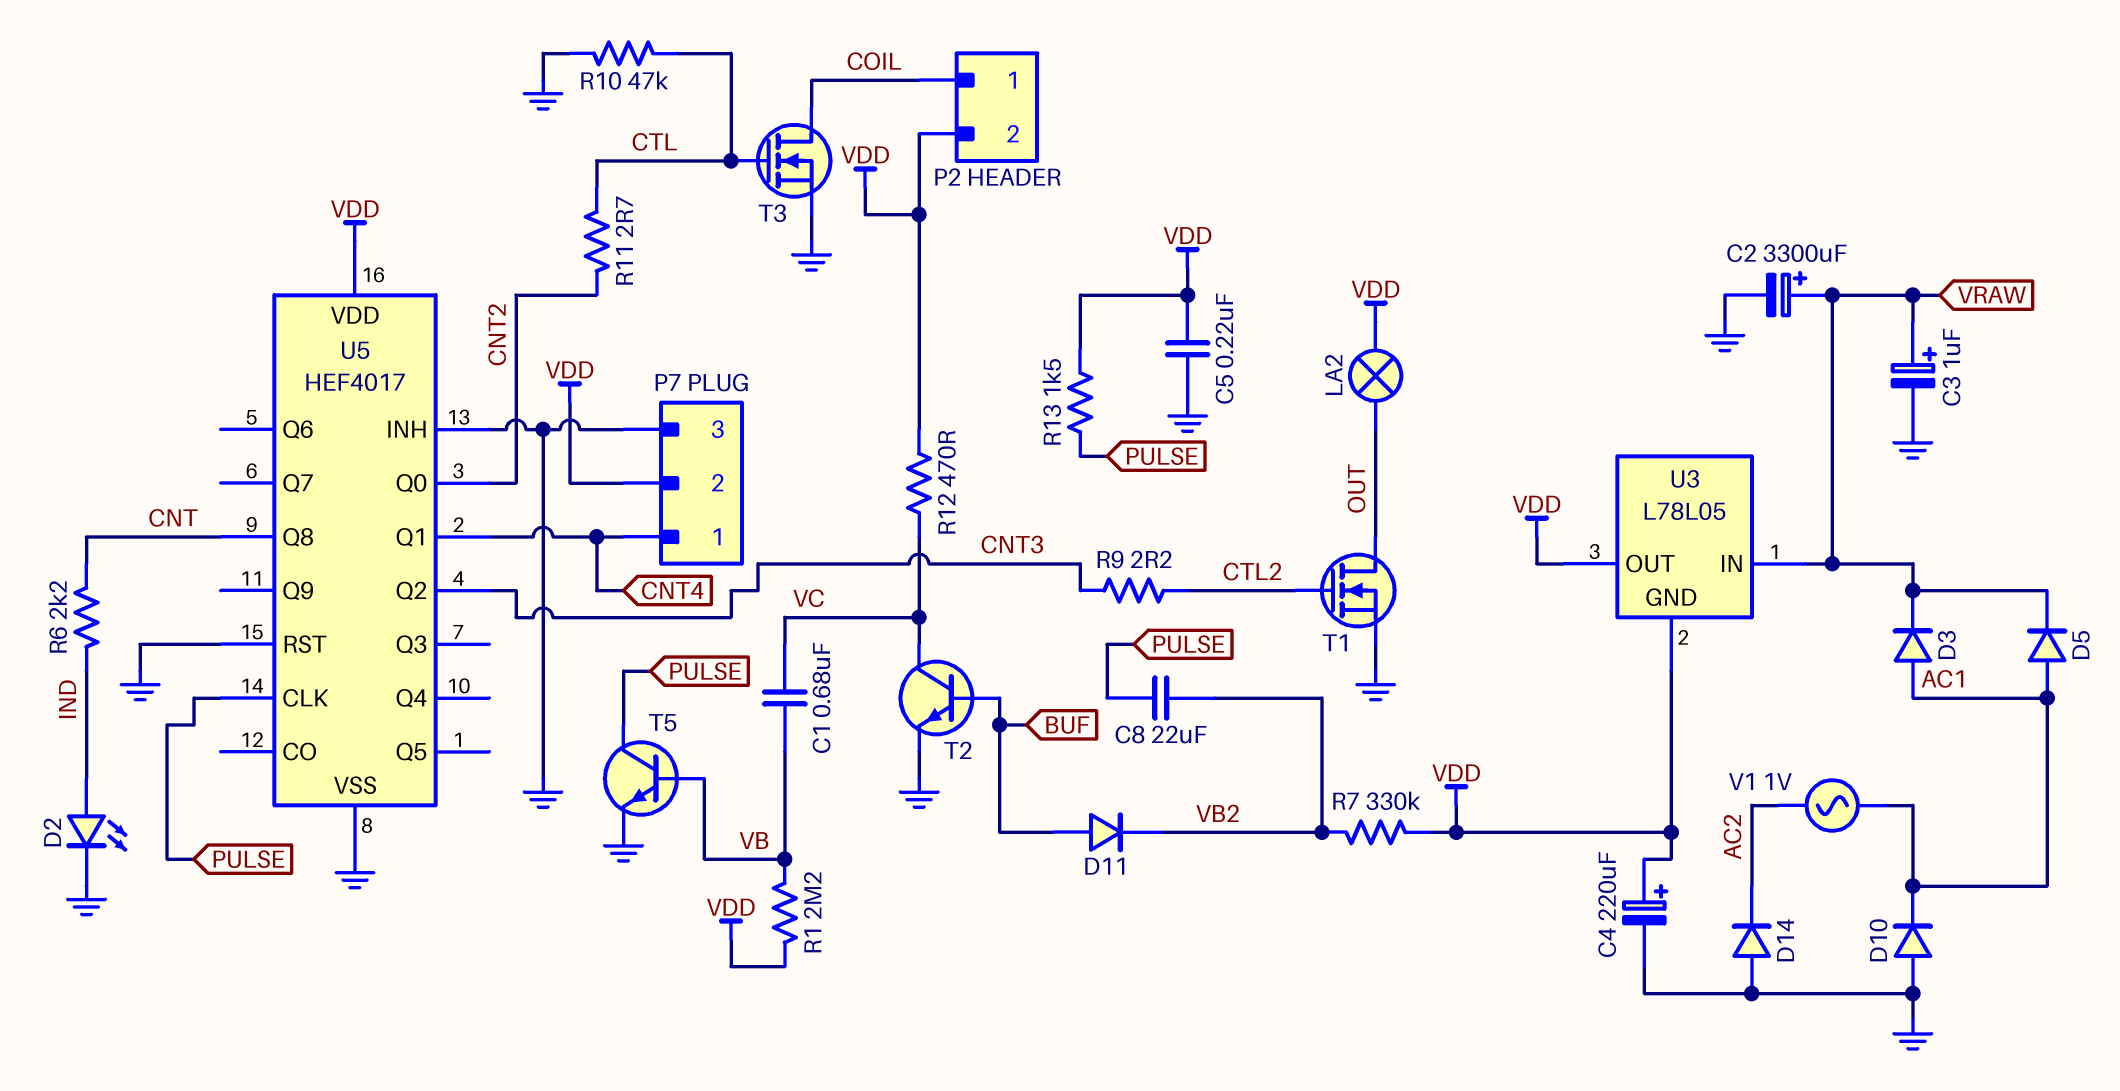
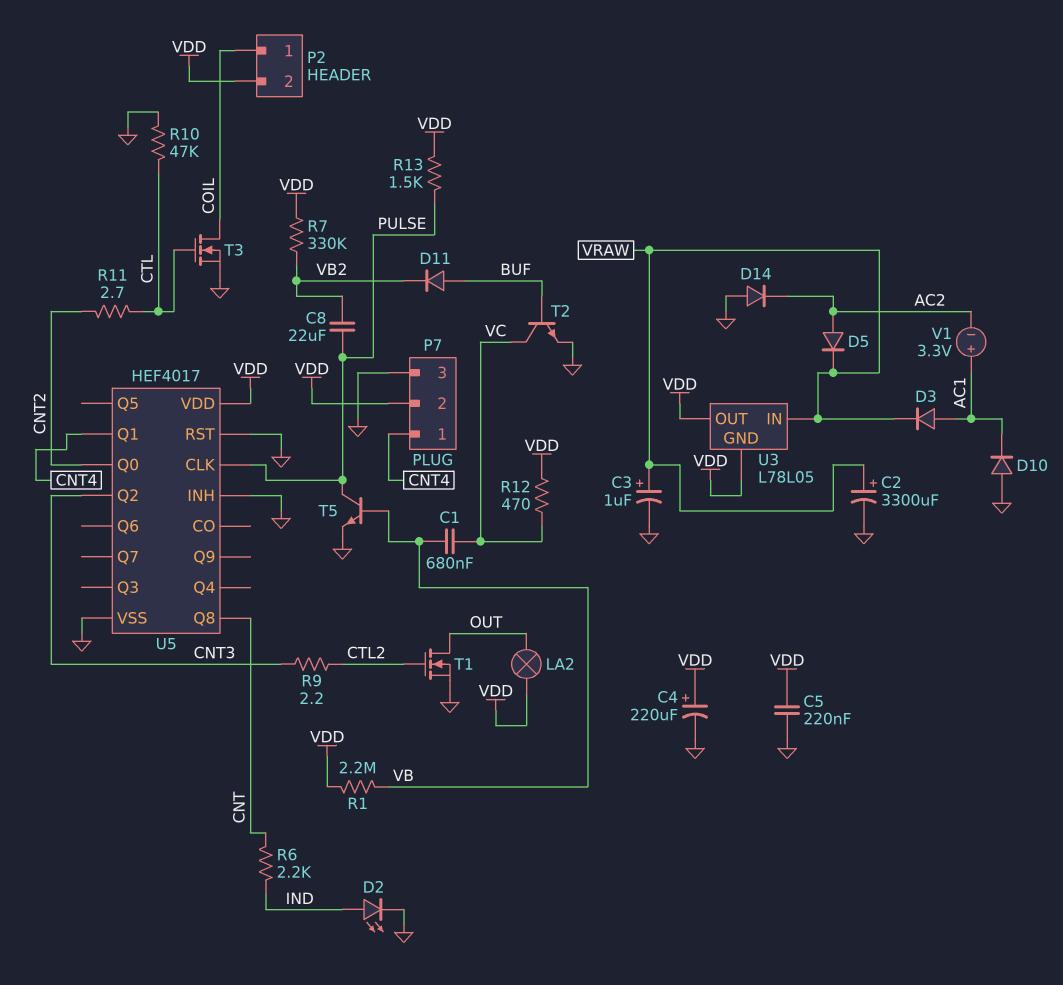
D5: diode (A AC1, K VRAW) -> diode (A AC2, K VRAW)
V1: AC 1V (AC1, AC2) -> 3.3V (plus AC1, minus AC2)

